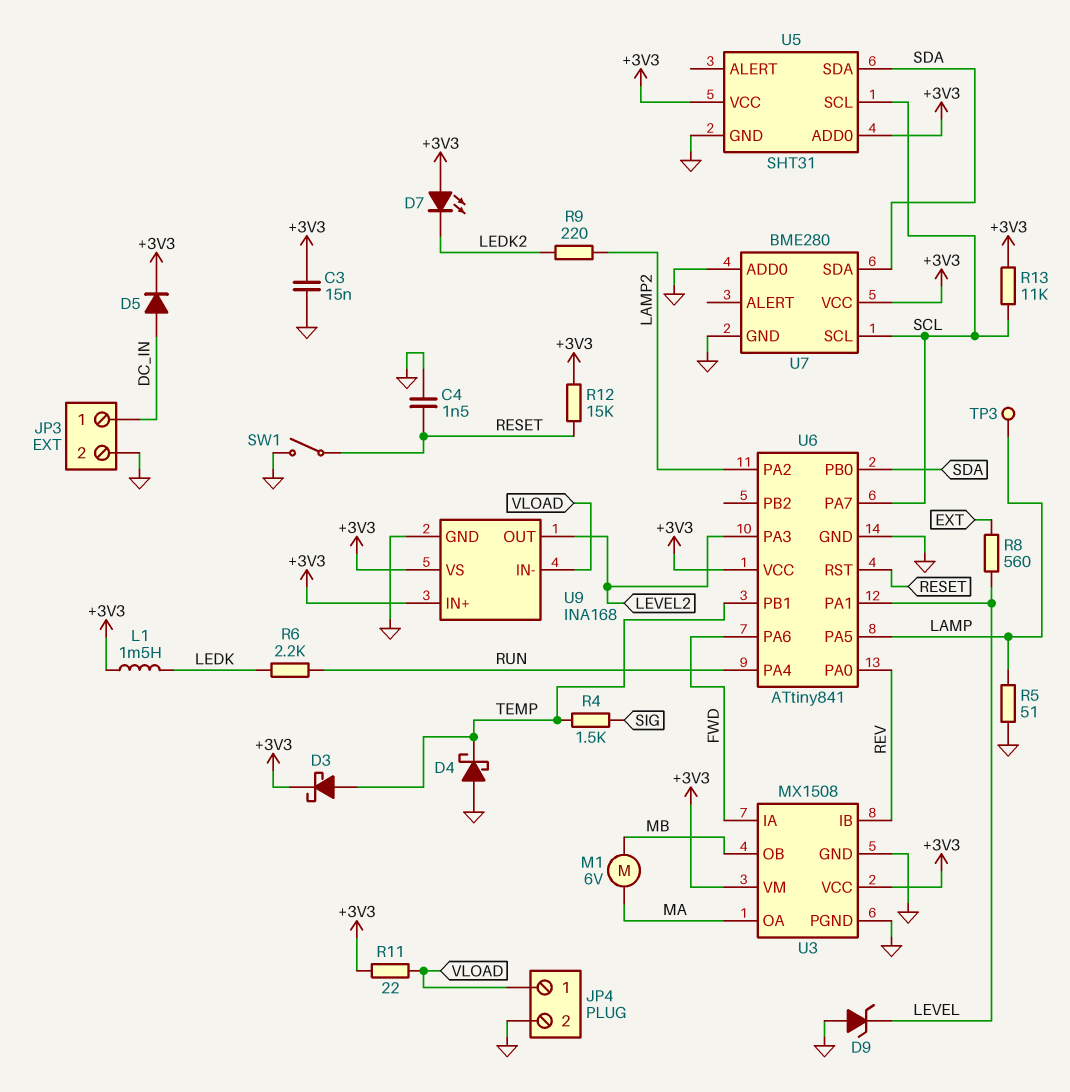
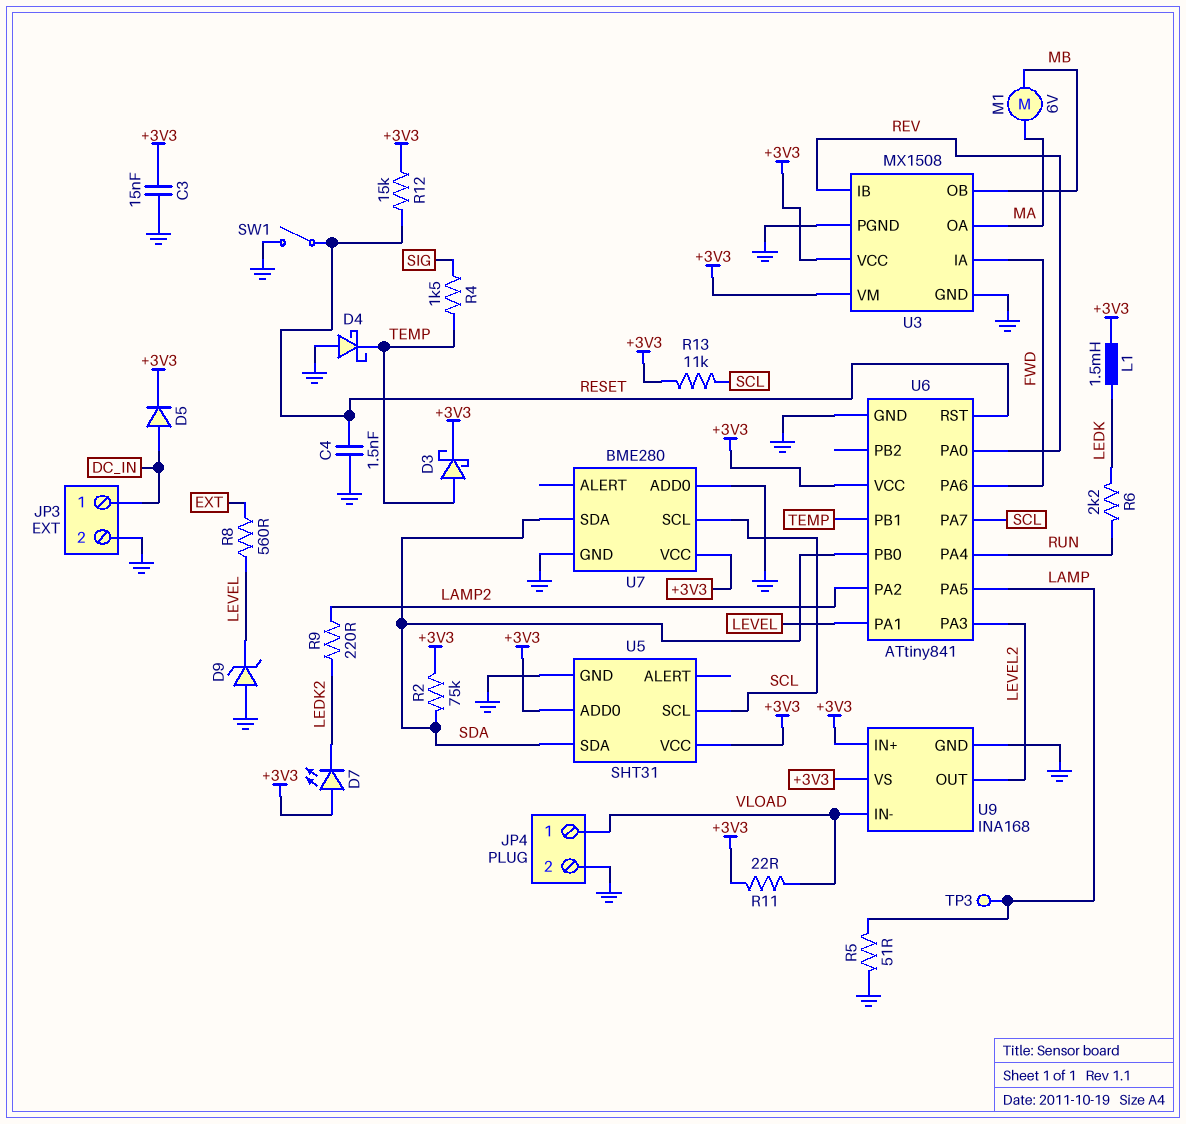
R2: none -> 75k (+3V3, SDA)

